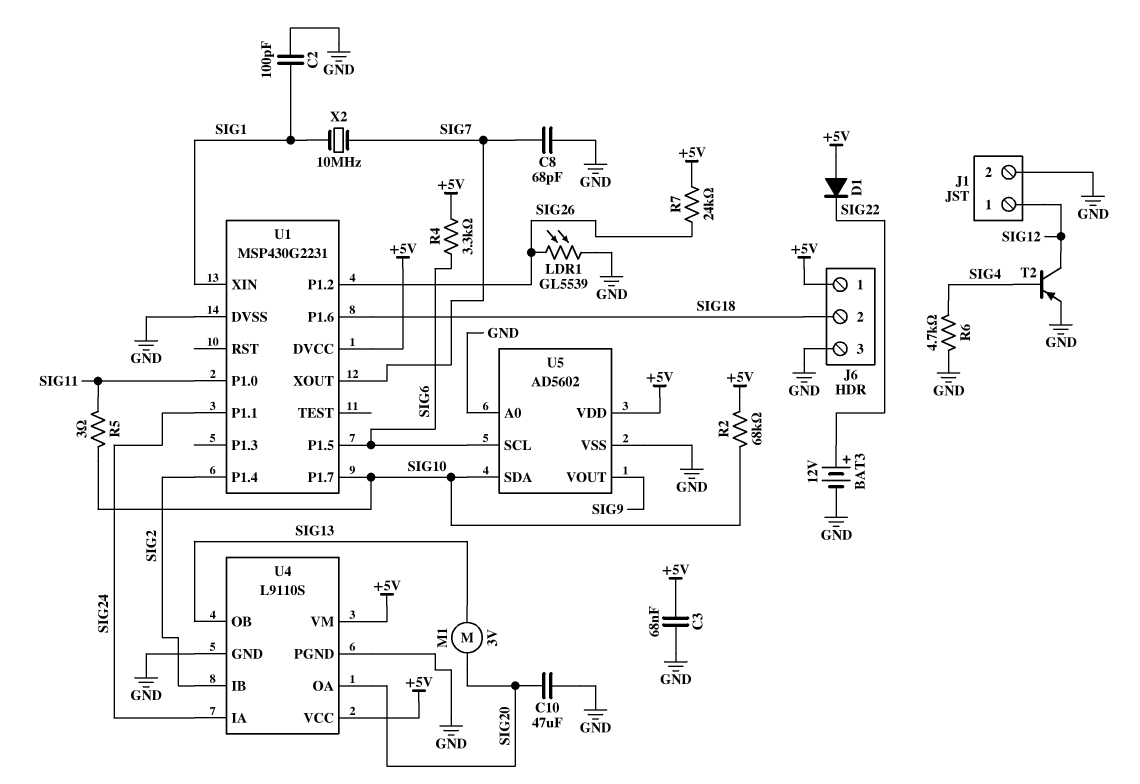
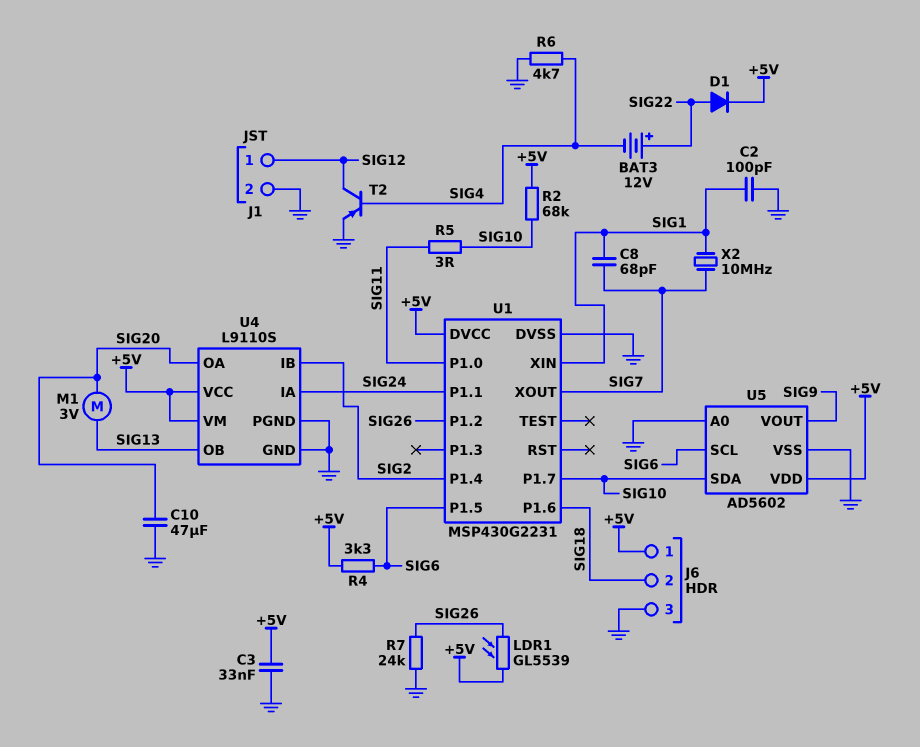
BAT3: 12V (plus SIG22, minus GND) -> 12V (plus SIG22, minus SIG4)
C3: 68nF (+5V, GND) -> 33nF (+5V, GND)
C8: 68pF (GND, SIG7) -> 68pF (SIG1, SIG7)
D1: diode (A +5V, K SIG22) -> diode (A SIG22, K +5V)
LDR1: GL5539 (GND, SIG26) -> GL5539 (+5V, SIG26)
R7: 24k (+5V, SIG26) -> 24k (GND, SIG26)

